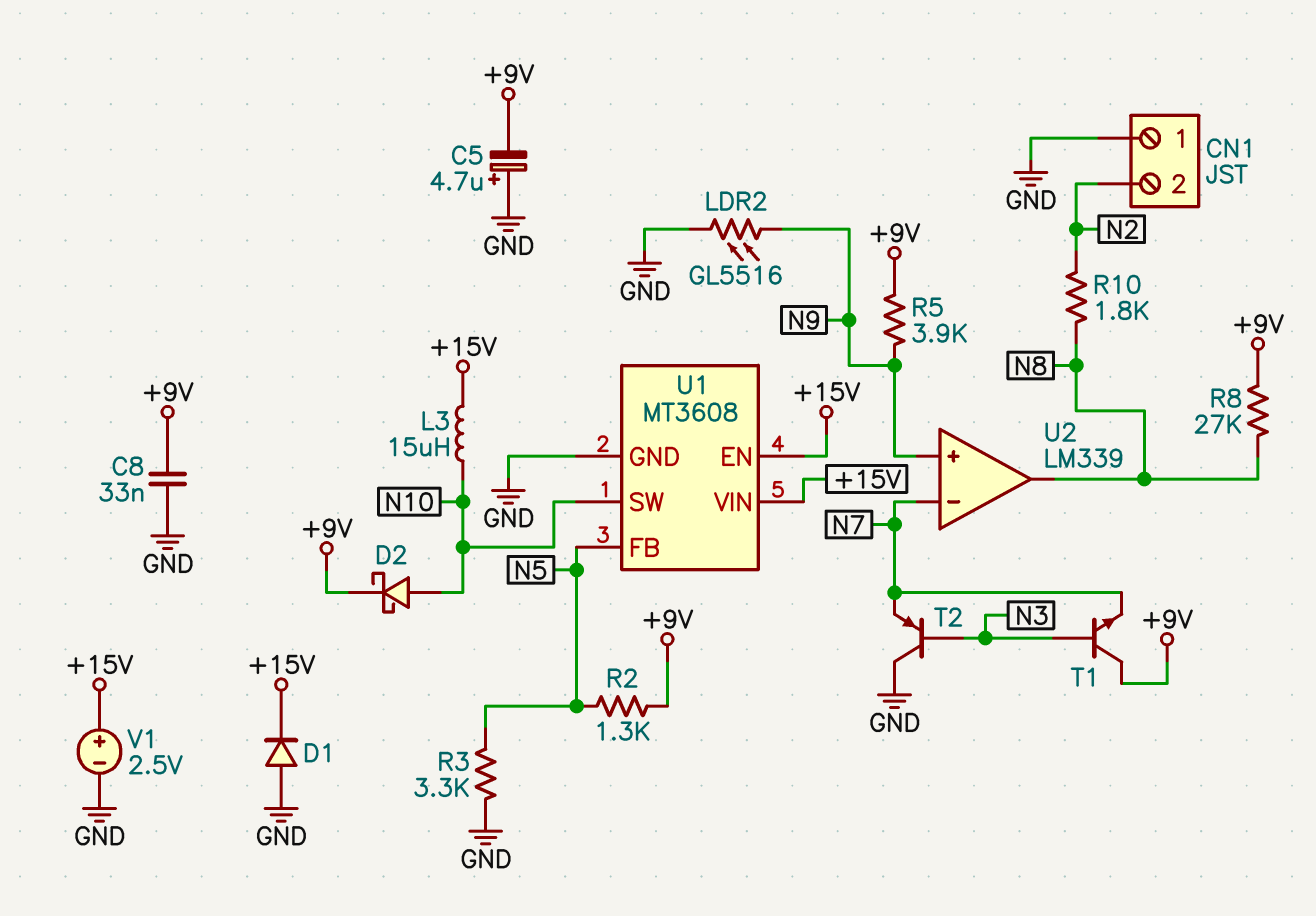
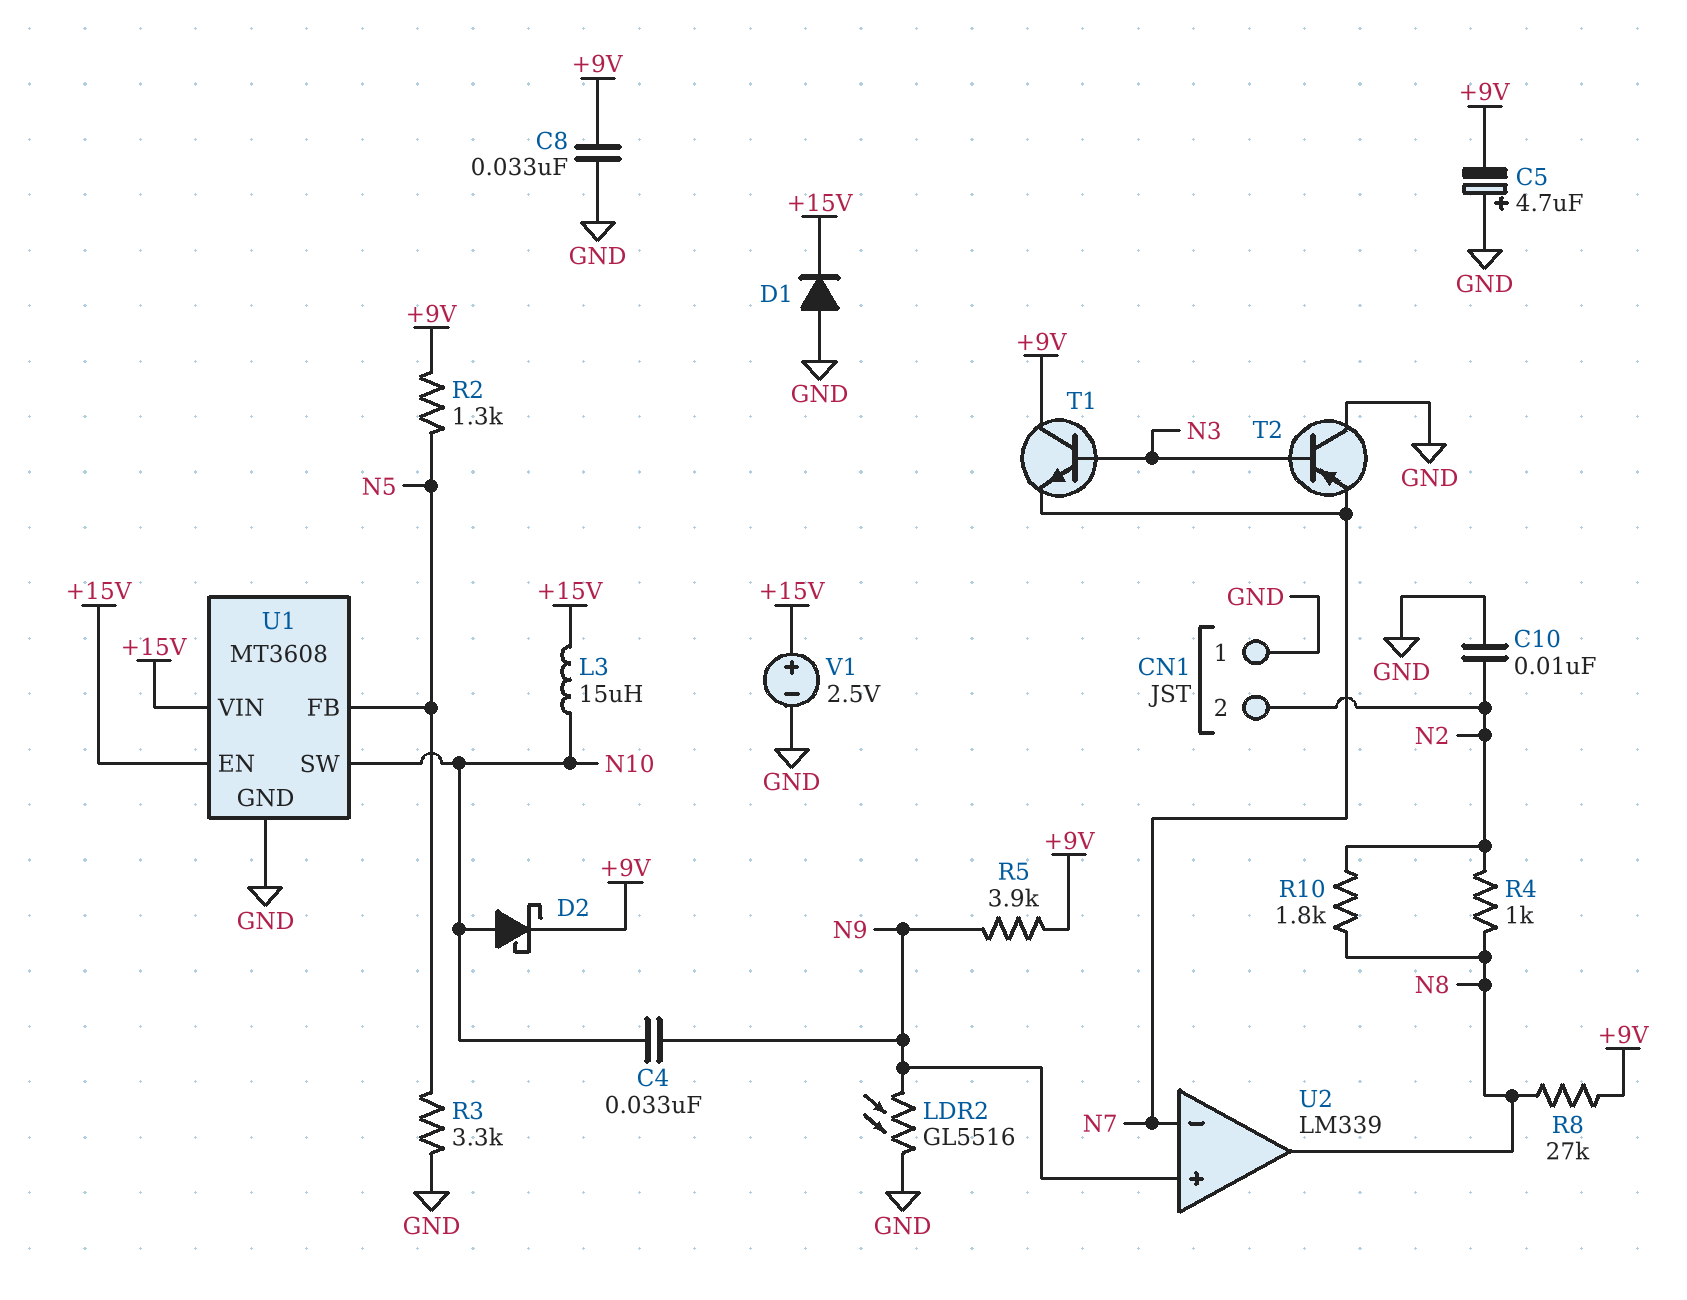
C4: none -> 33nF (N9, N10)
C10: none -> 10nF (GND, N2)
R4: none -> 1k (N2, N8)

